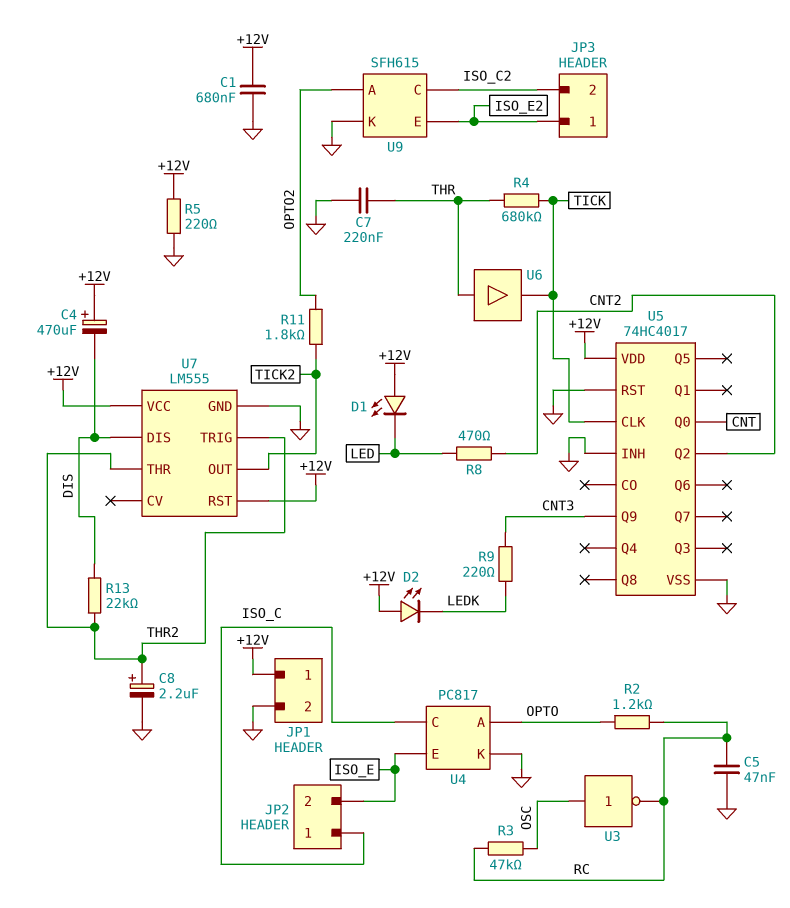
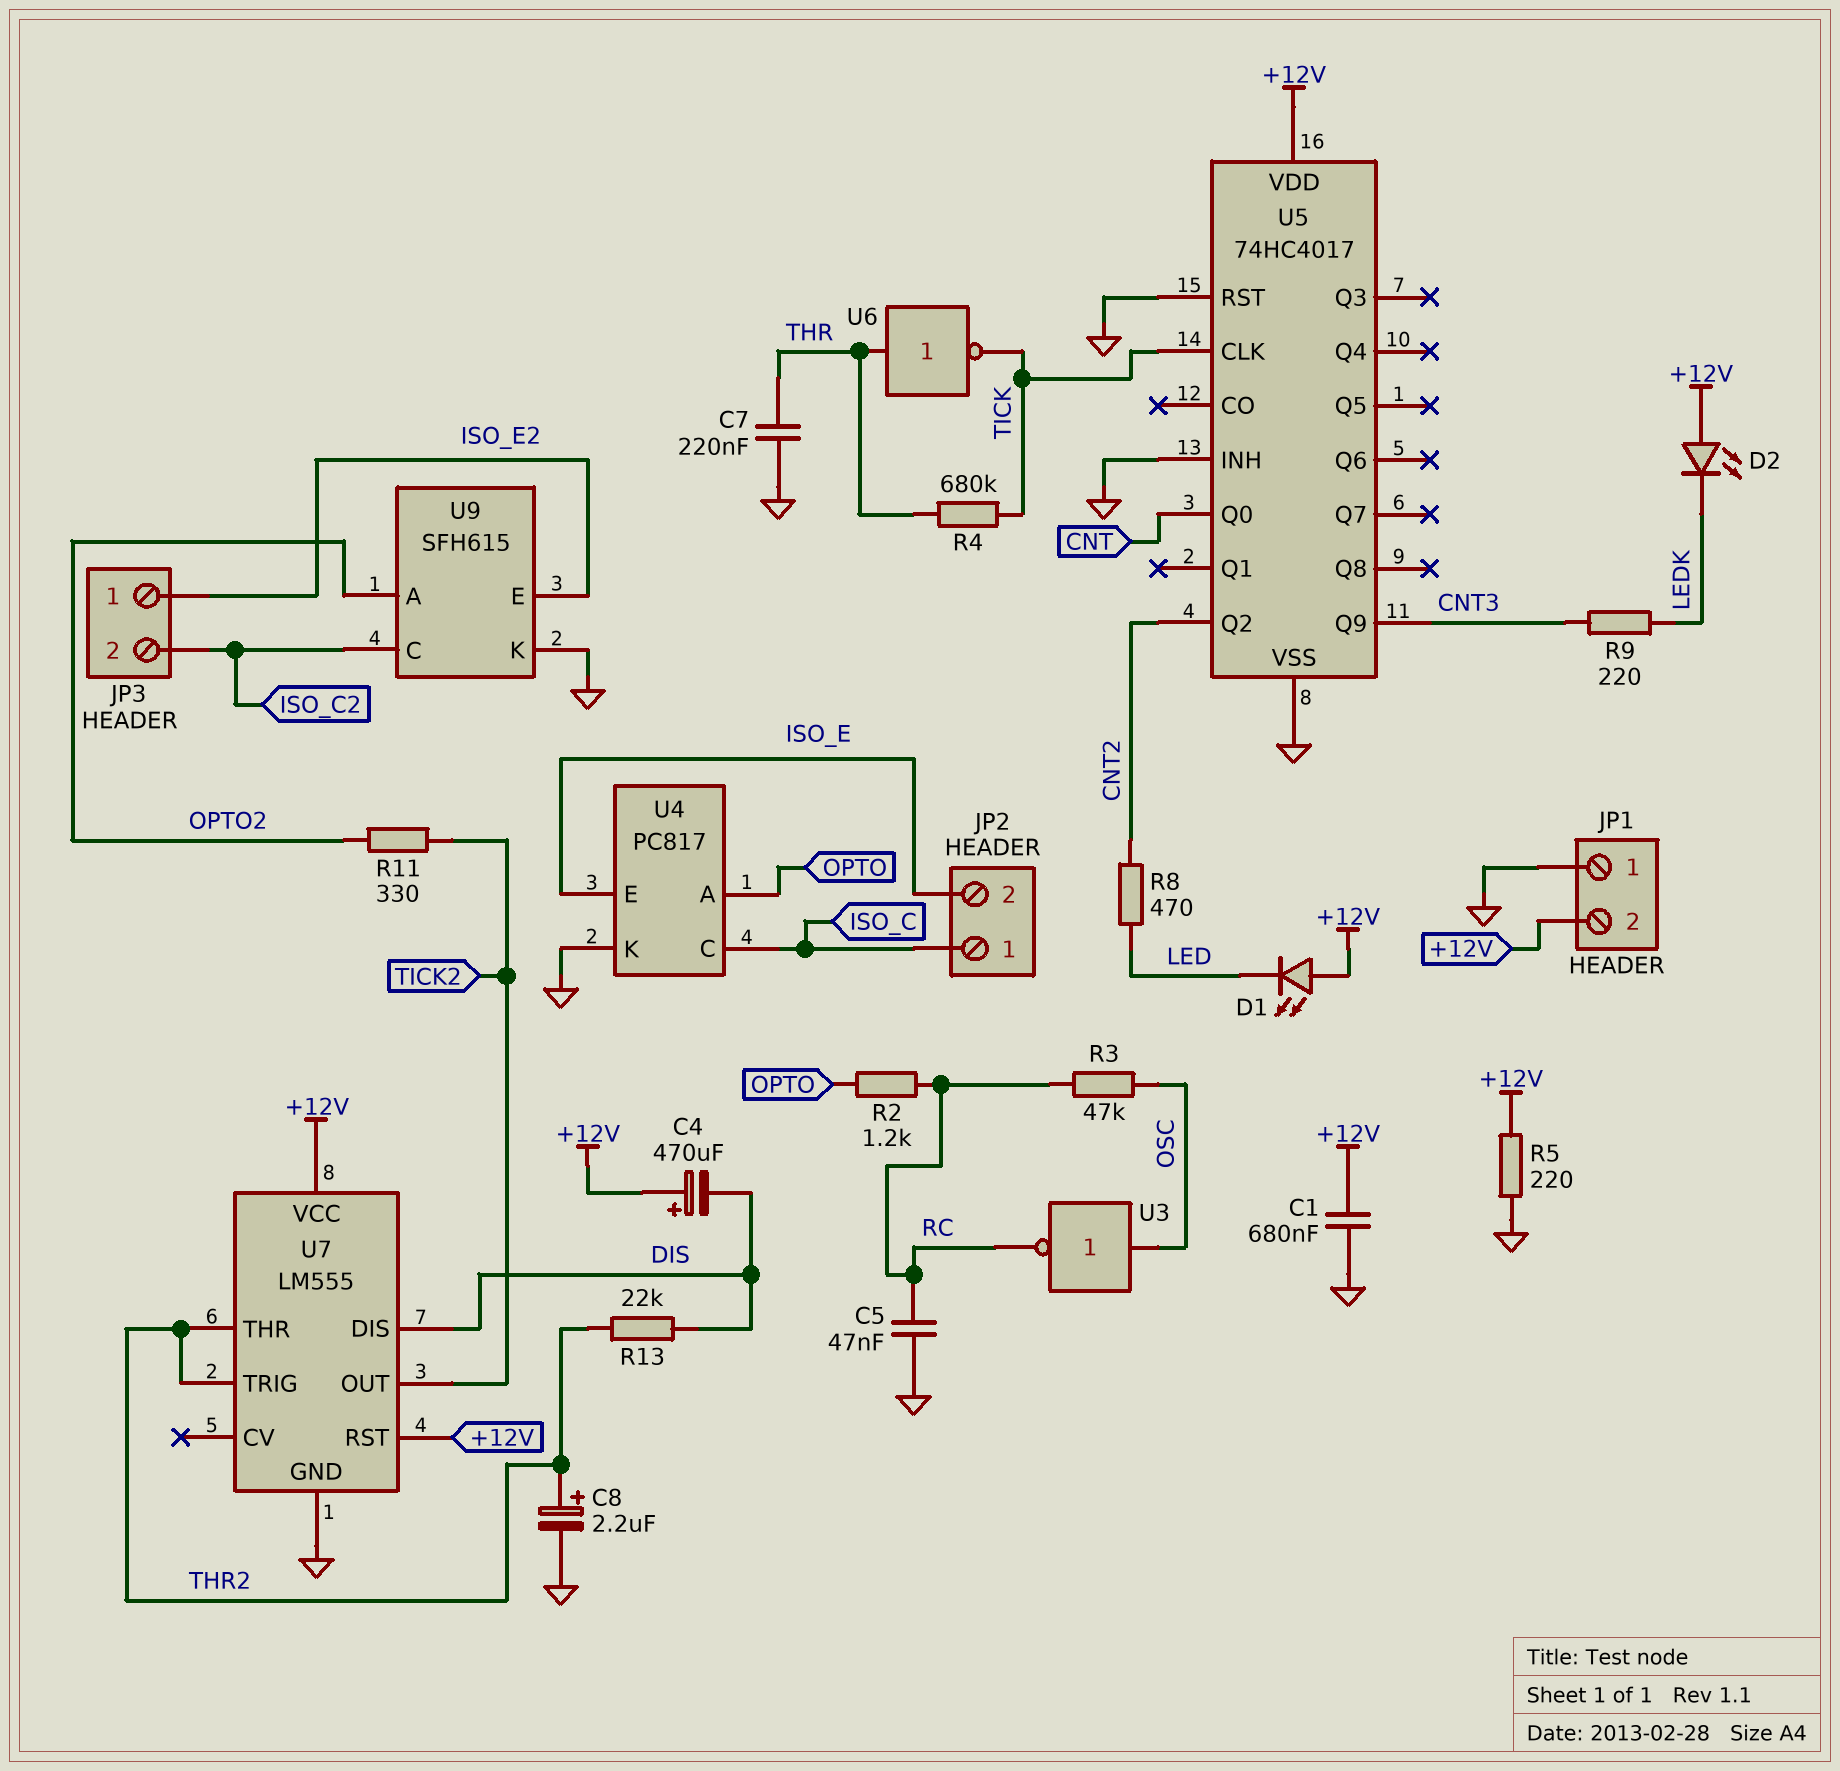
JP1 pin 1: +12V -> GND
JP1 pin 2: GND -> +12V
R11: 1.8k (OPTO2, TICK2) -> 330 (OPTO2, TICK2)
U6: buffer (in THR, out TICK) -> NOT (in THR, out TICK)

